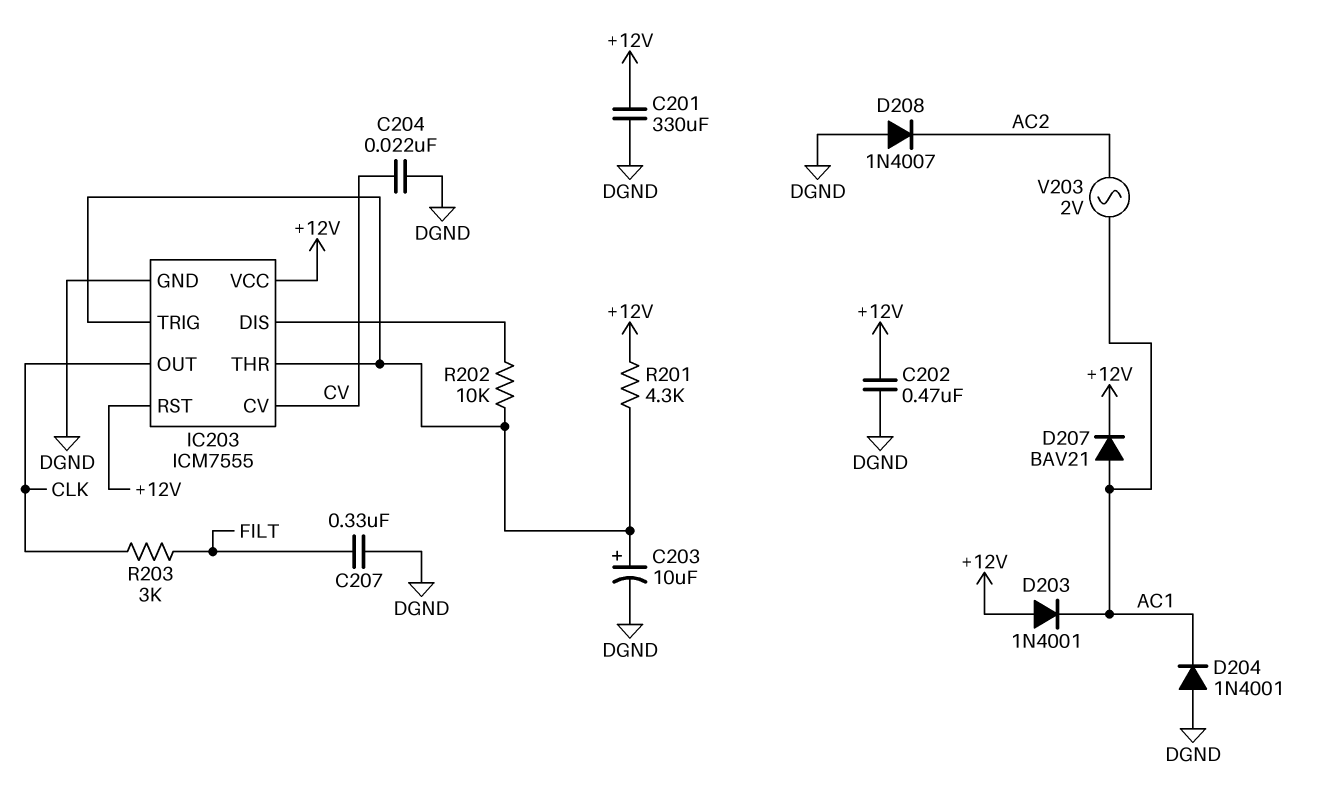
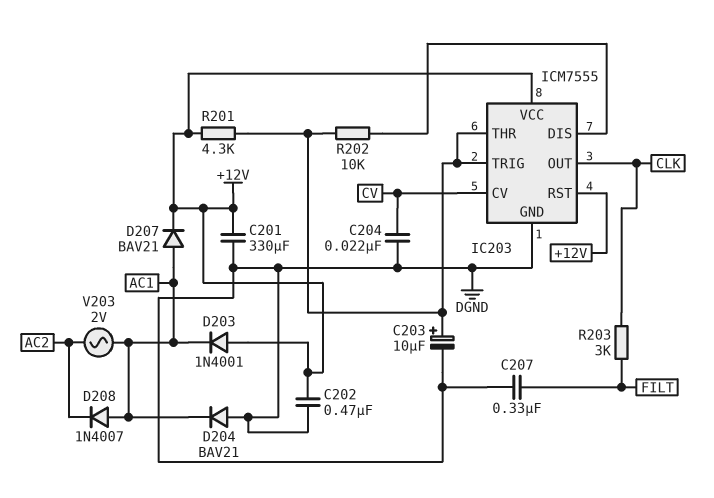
D204: diode 1N4001 (A DGND, K AC1) -> diode BAV21 (A DGND, K AC1)
D208: diode 1N4007 (A DGND, K AC2) -> diode 1N4007 (A AC1, K AC2)

